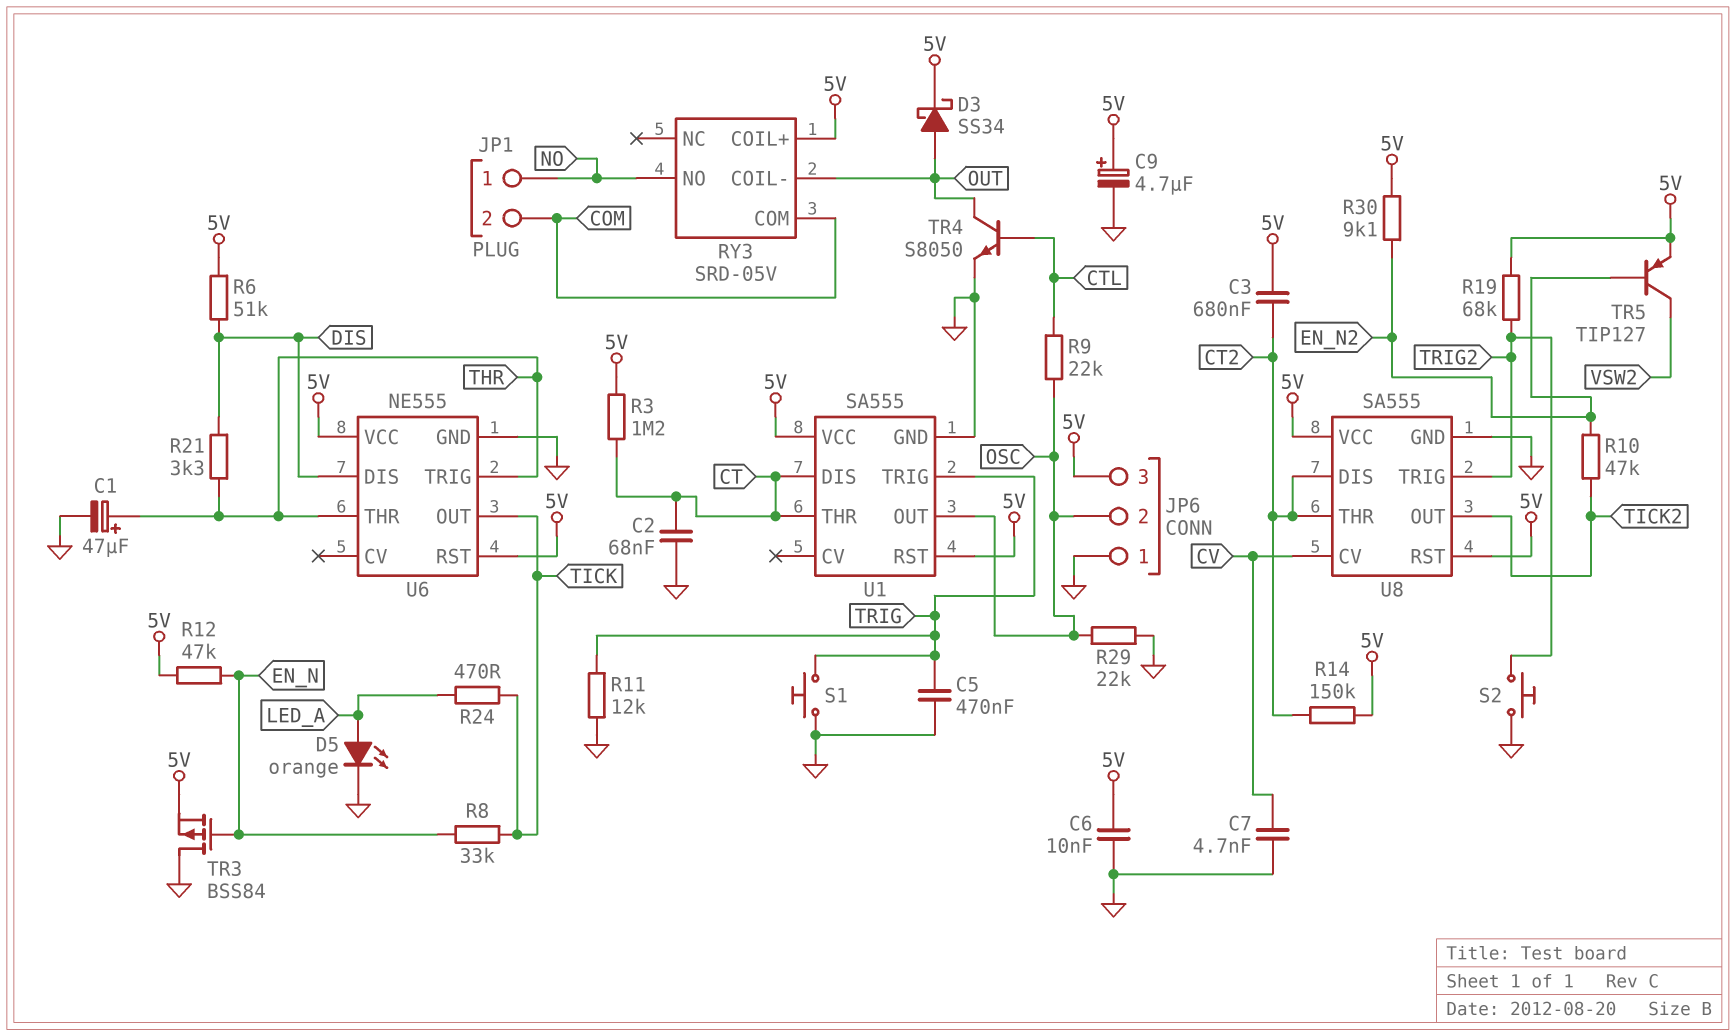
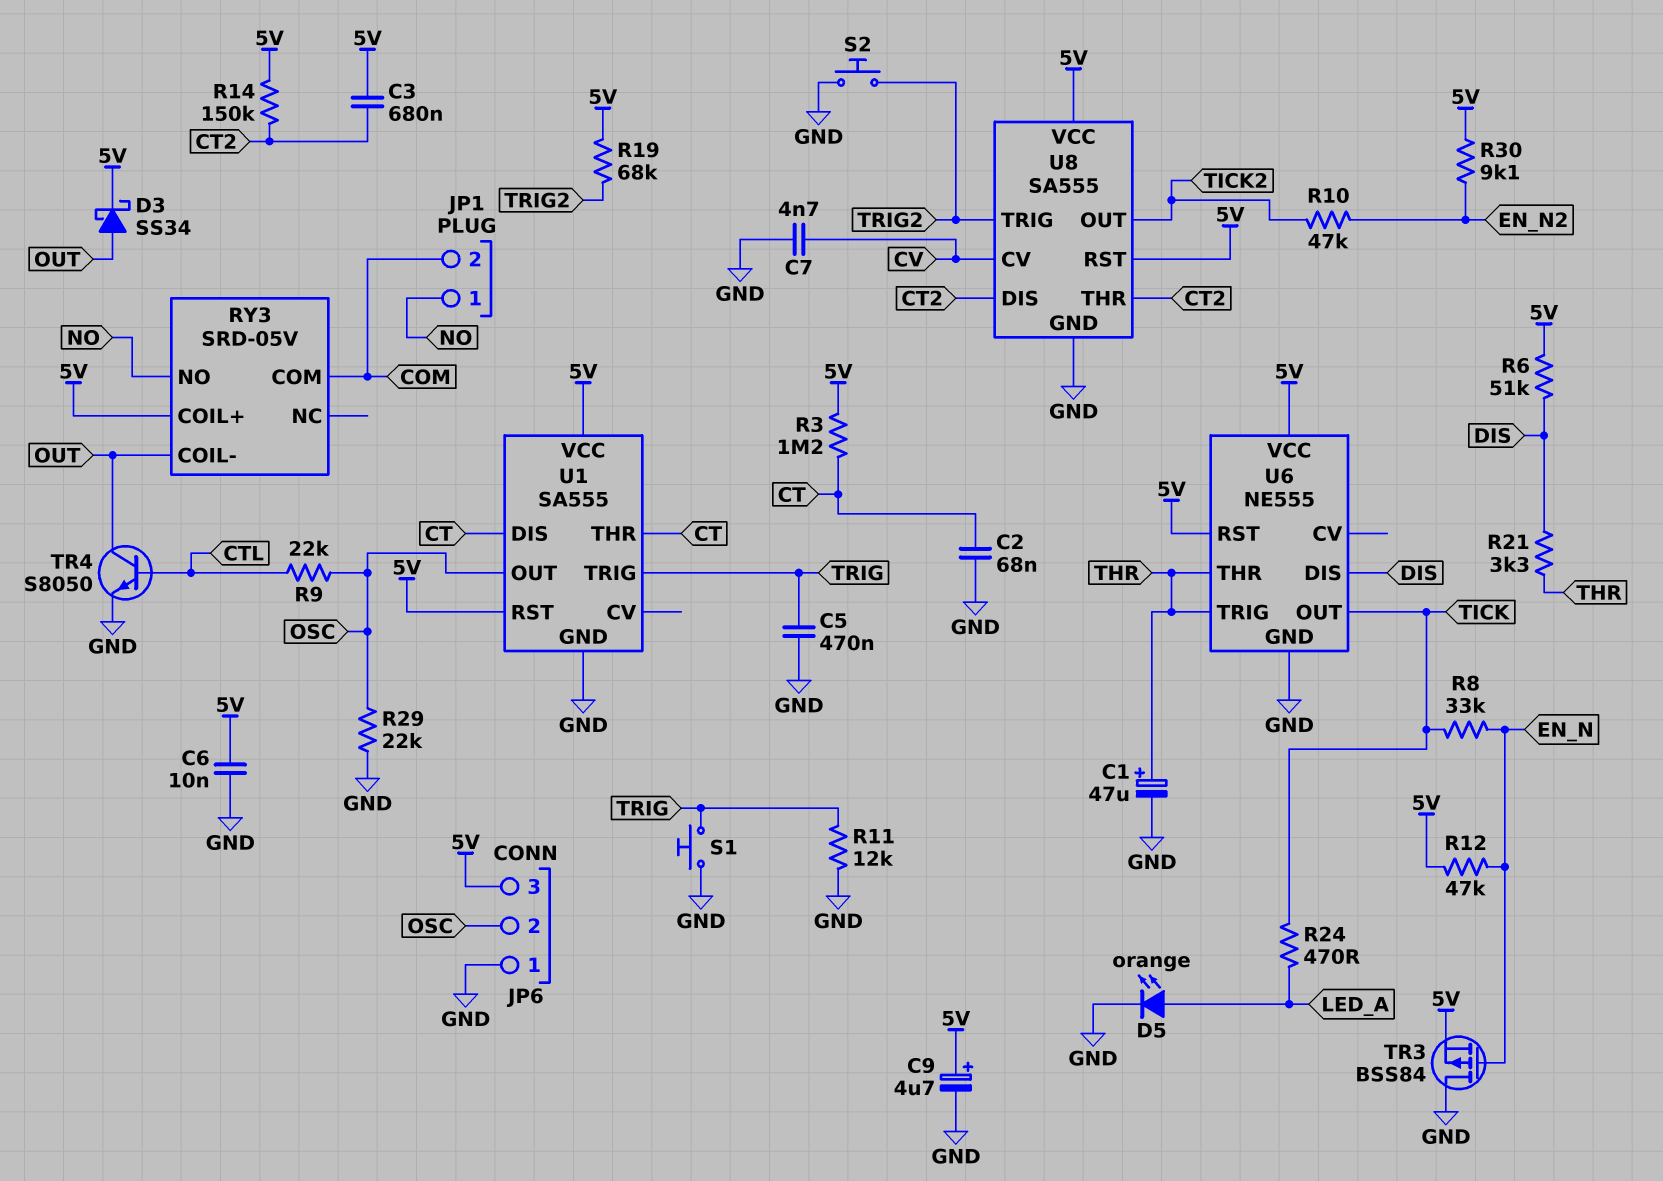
TR5: PNP TIP127 (B EN_N2, C VSW2, E 5V) -> none

